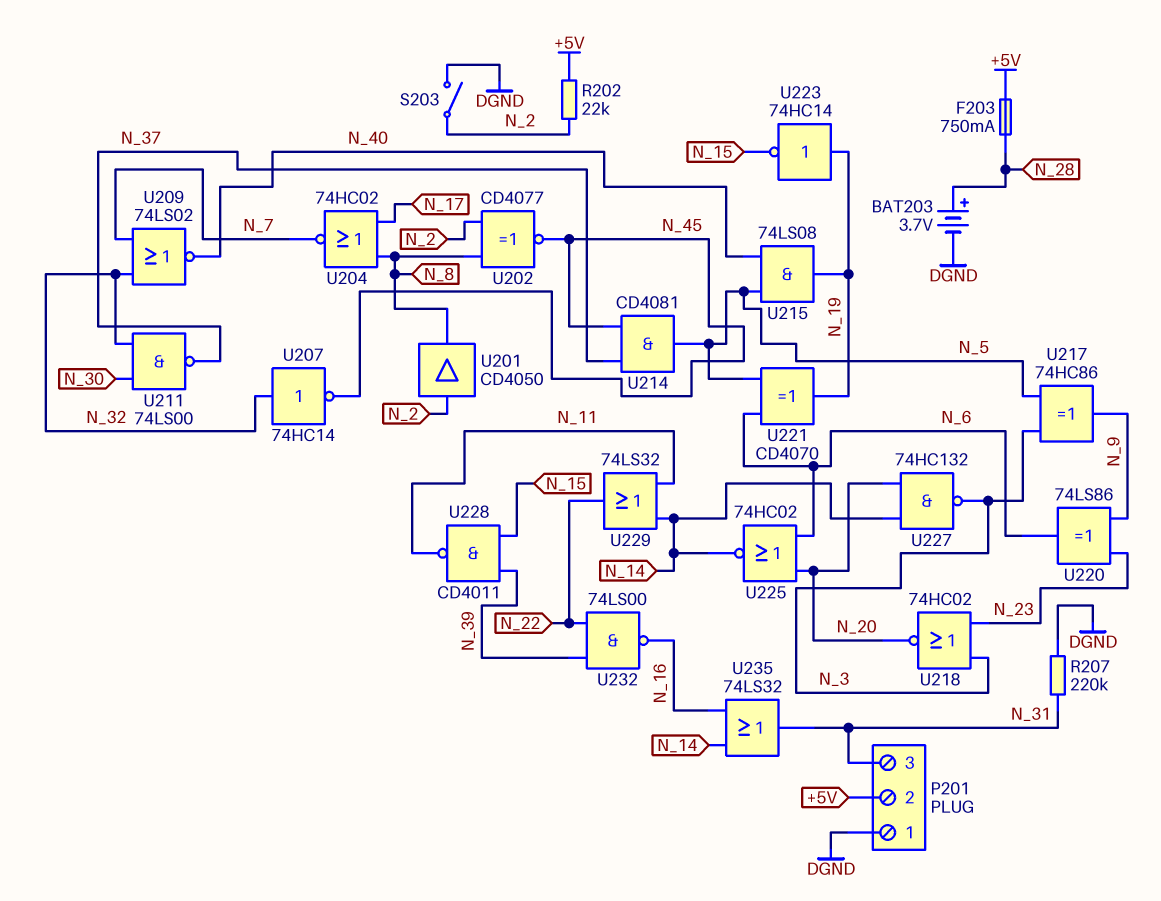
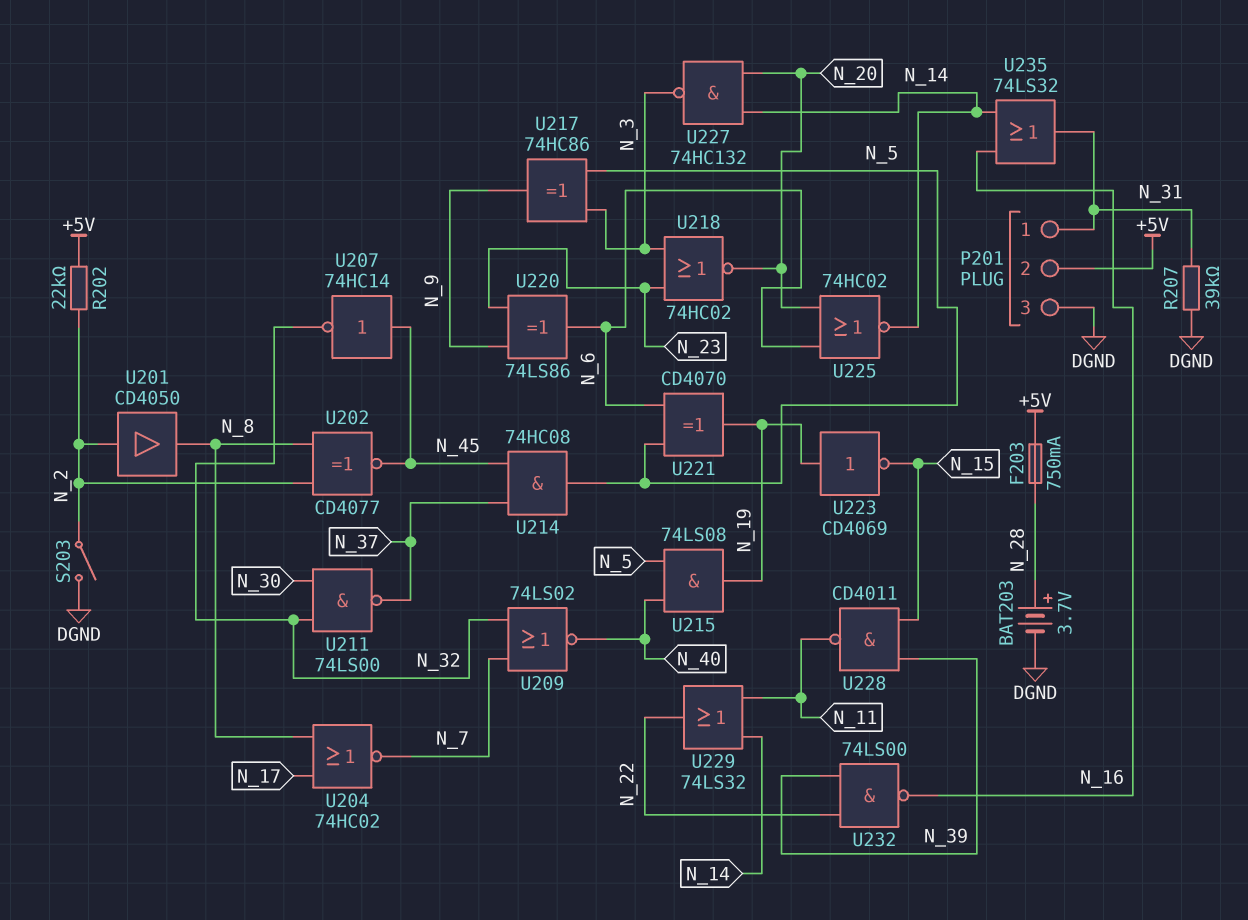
P201 pin 1: DGND -> N_31
P201 pin 3: N_31 -> DGND
R207: 220k (DGND, N_31) -> 39k (DGND, N_31)
U207: NOT 74HC14 (in N_32, out N_45) -> NOT 74HC14 (in N_45, out N_32)
U214: AND CD4081 (in N_37, in N_45, out N_5) -> AND 74HC08 (in N_37, in N_45, out N_5)
U223: NOT 74HC14 (in N_19, out N_15) -> NOT CD4069 (in N_19, out N_15)

